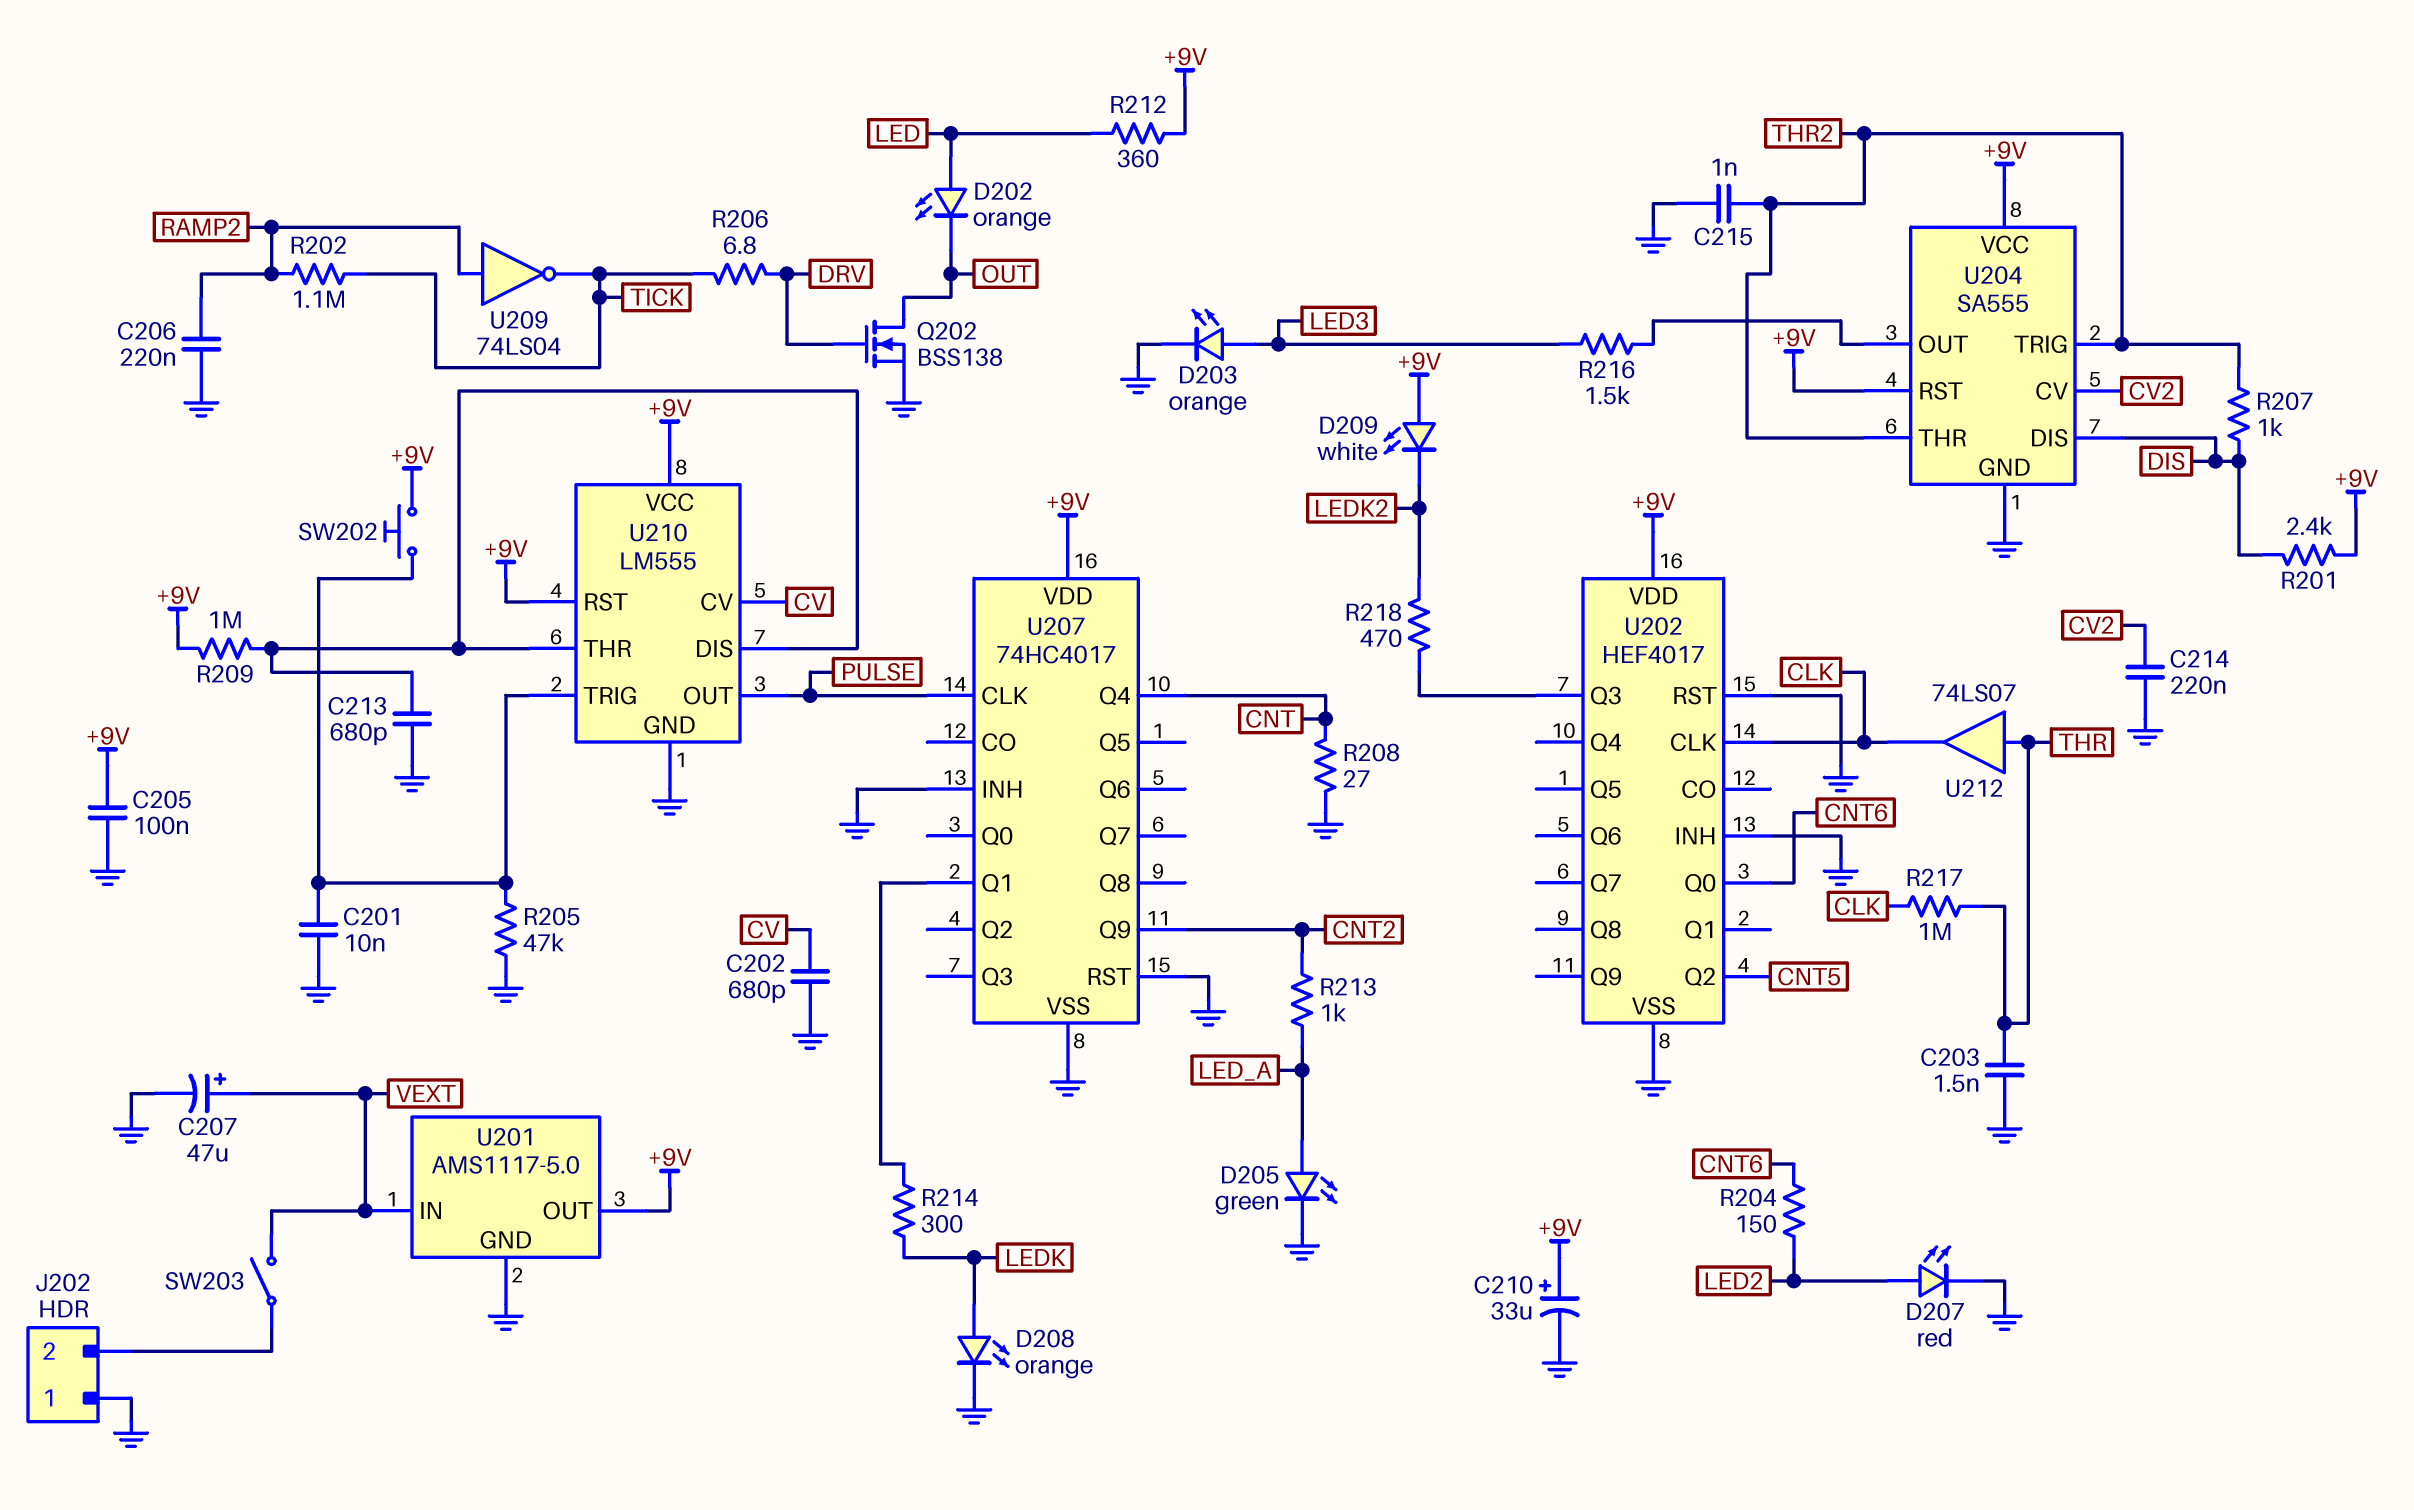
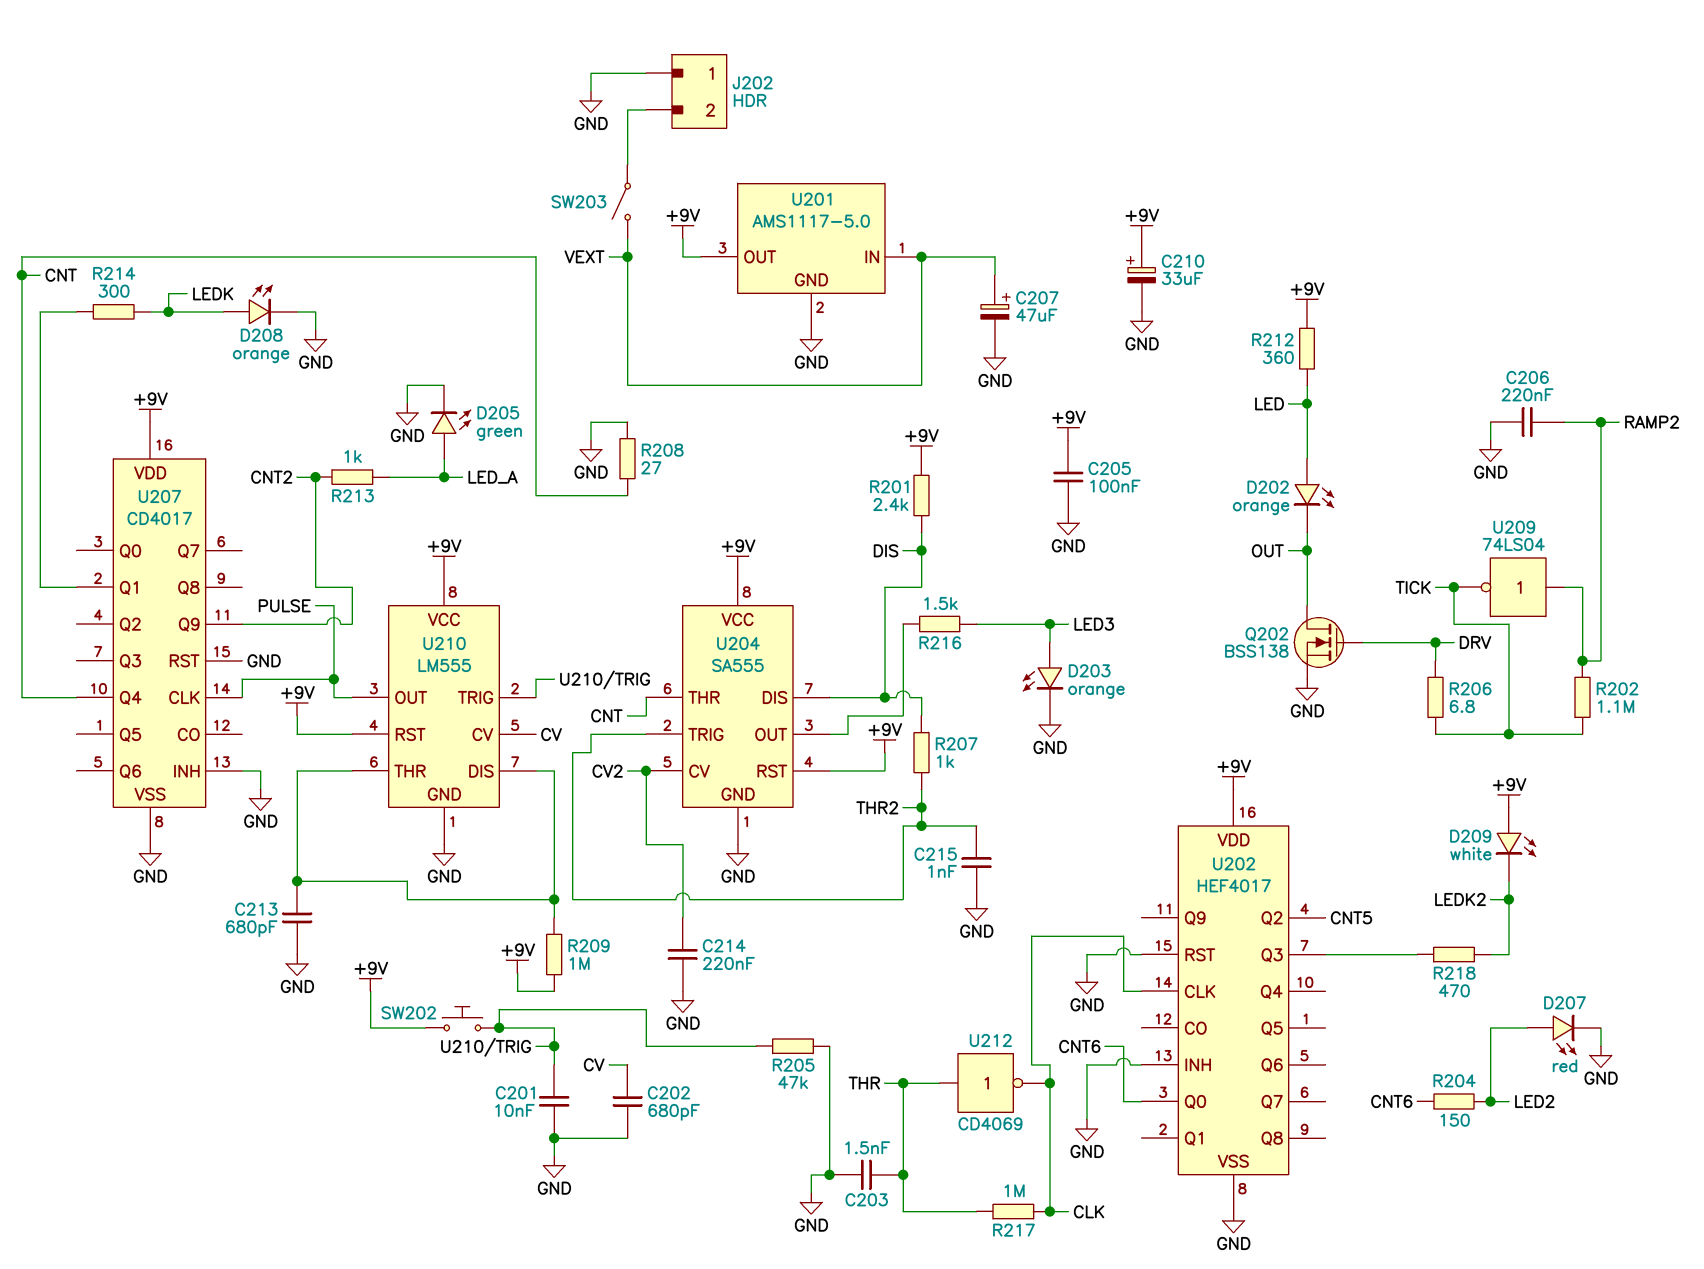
U204 pin THR: THR2 -> CNT
U207: 74HC4017 -> CD4017
U212: buffer 74LS07 (in THR, out CLK) -> NOT CD4069 (in THR, out CLK)

